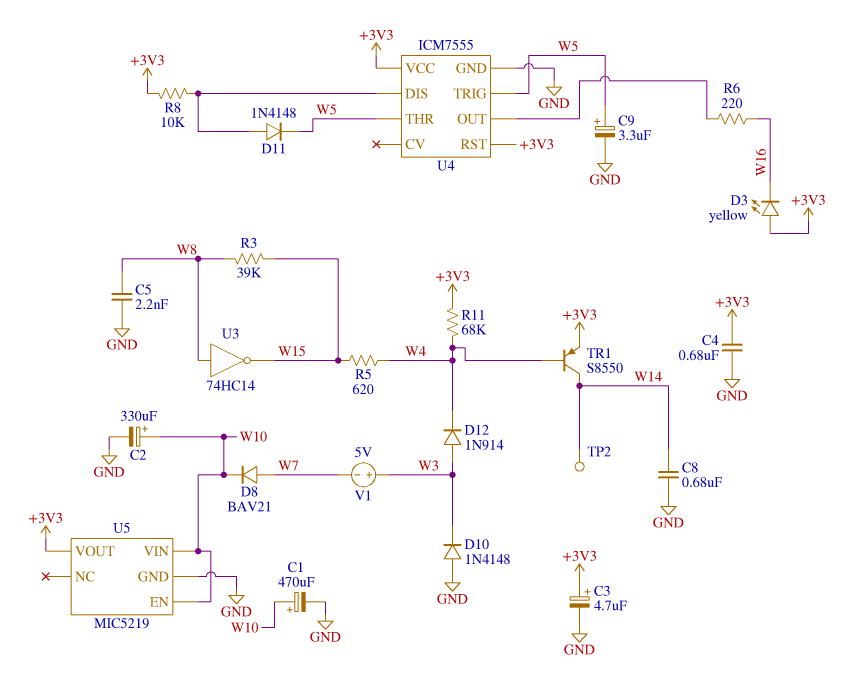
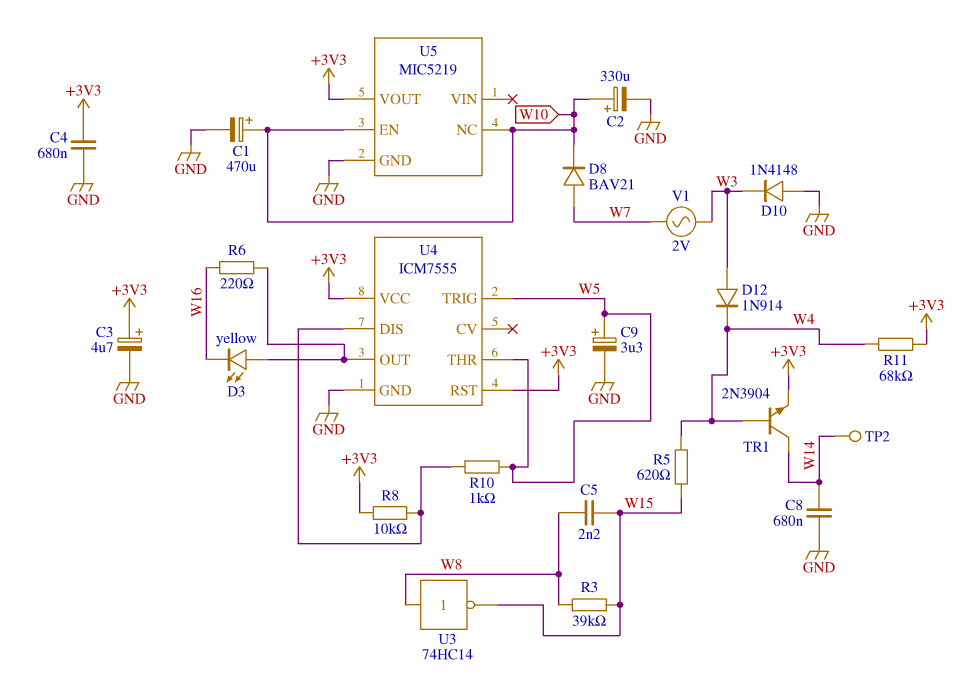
C5: 2.2nF (GND, W8) -> 2.2nF (W8, W15)
D3: LED yellow (A +3V3, K W16) -> LED yellow (A U4/OUT, K W16)
D11: diode 1N4148 (A U4/DIS, K W5) -> none
R10: none -> 1k (U4/DIS, W5)
TR1: PNP S8550 (B W4, C W14, E +3V3) -> NPN 2N3904 (B W4, C W14, E +3V3)
U5 pin NC: none -> W10
U5 pin VIN: W10 -> none
V1: 5V (plus W3, minus W7) -> AC 2V (W3, W7)

